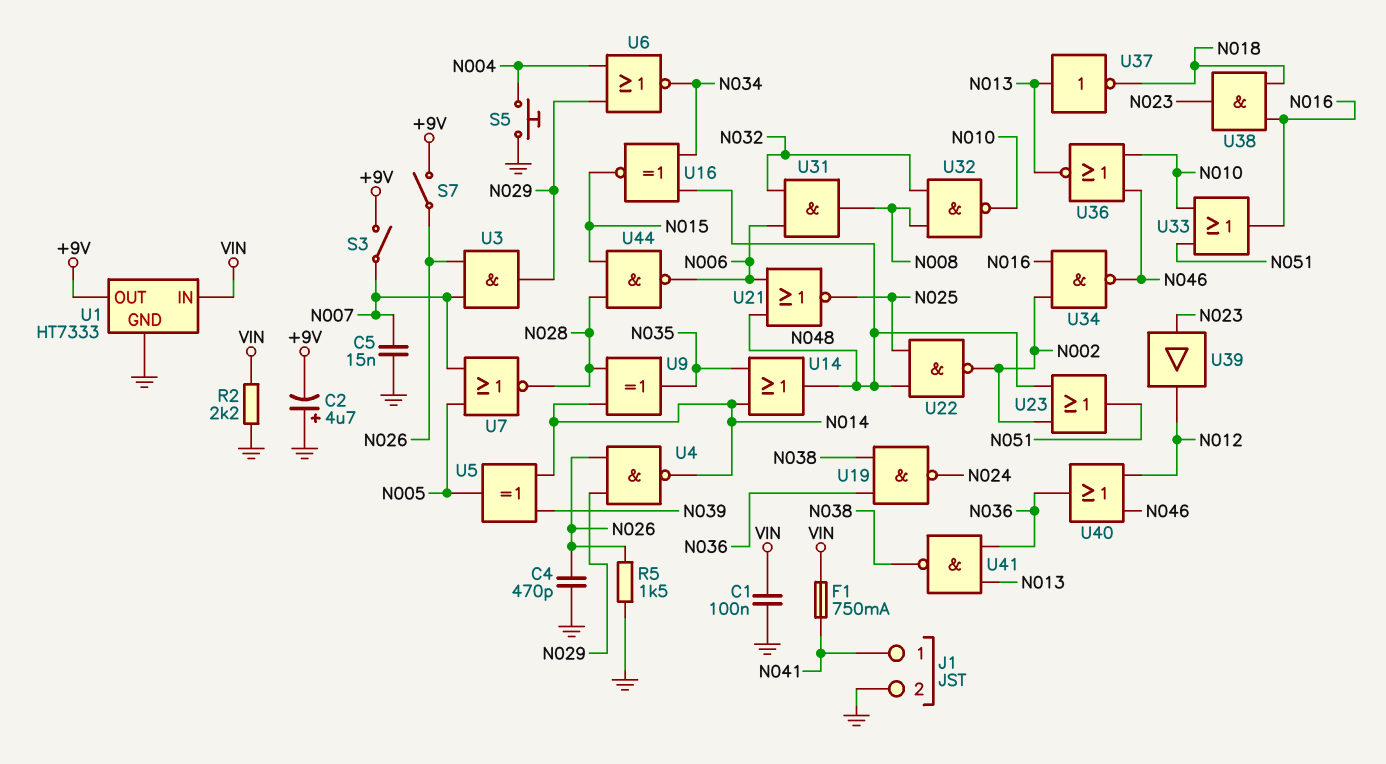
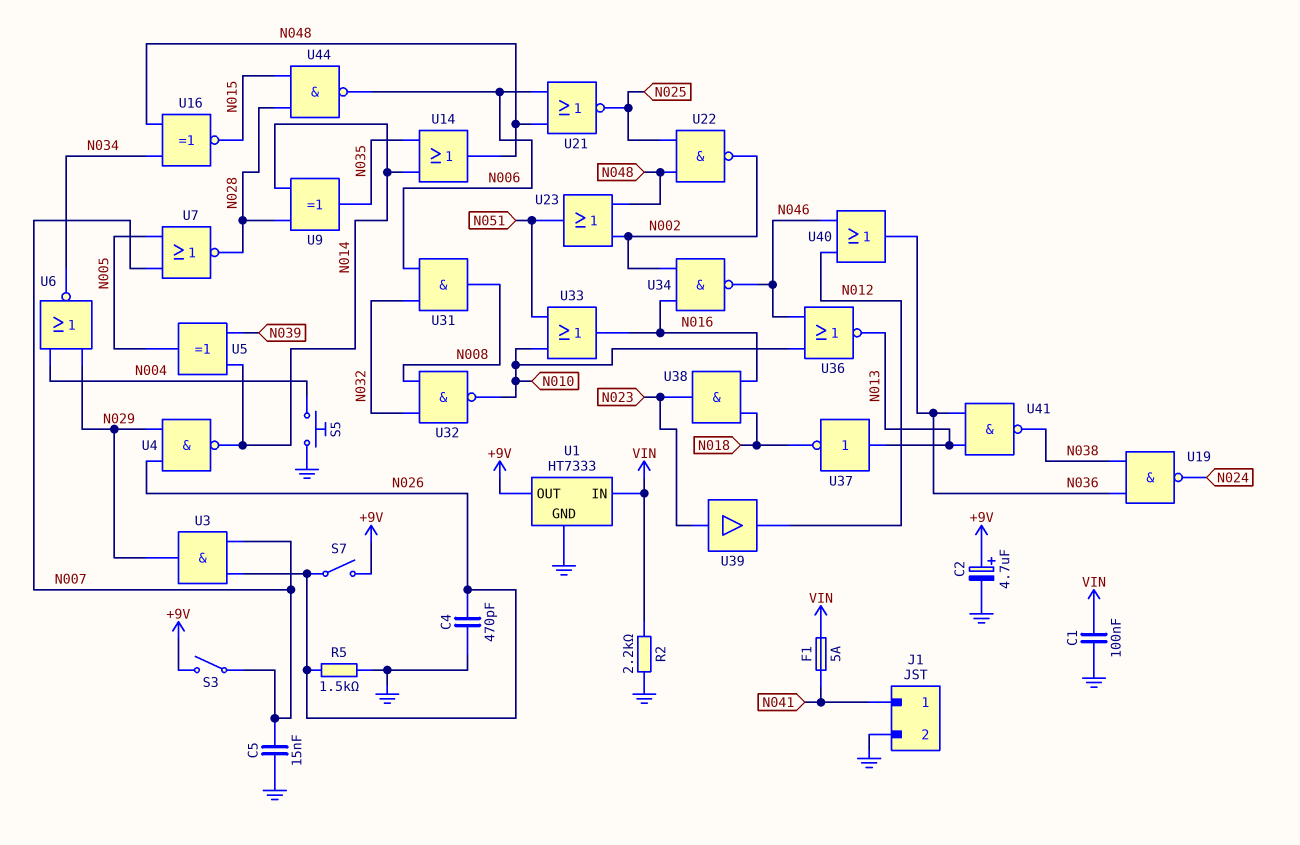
C2: 4.7uF (plus GND, minus +9V) -> 4.7uF (plus +9V, minus GND)
F1: 750mA (N041, VIN) -> 5A (N041, VIN)

